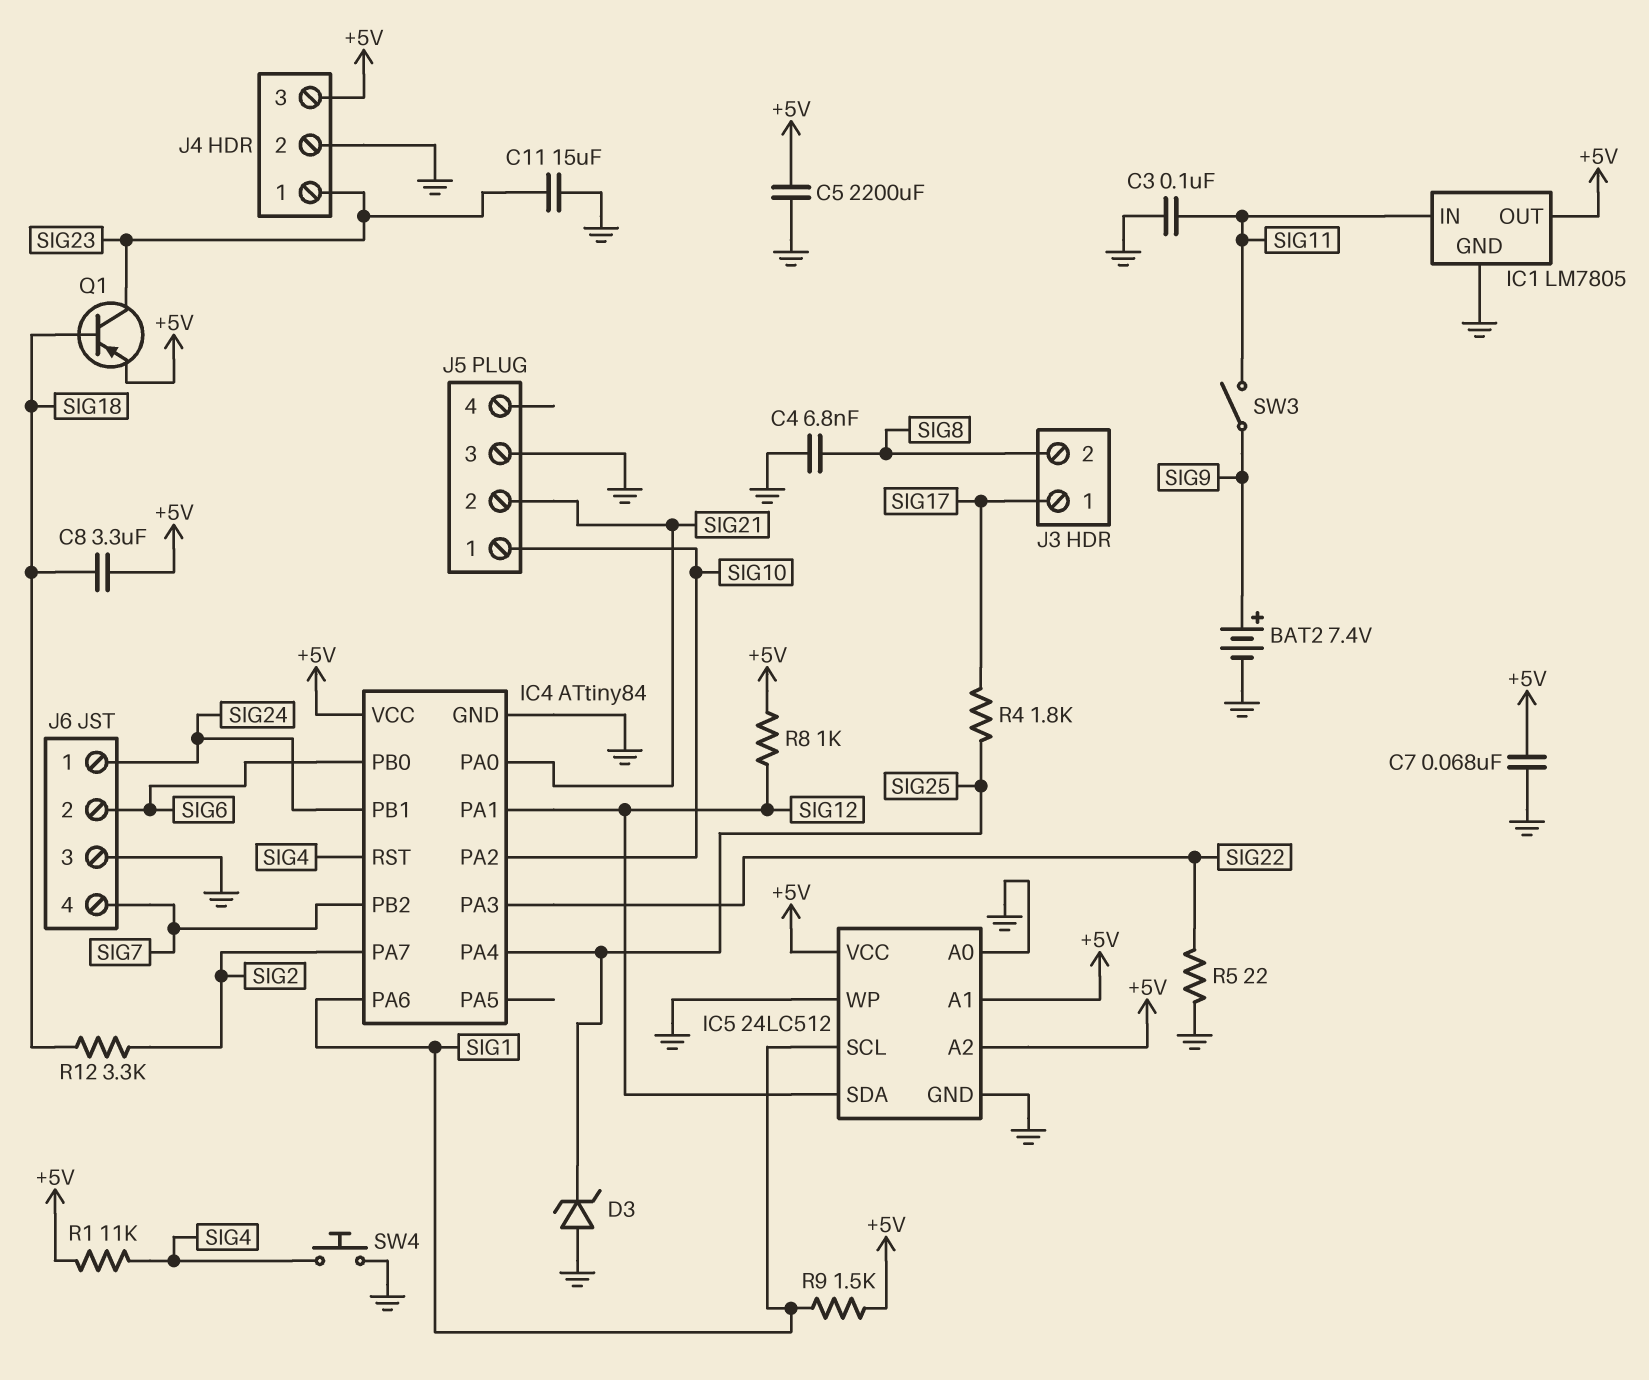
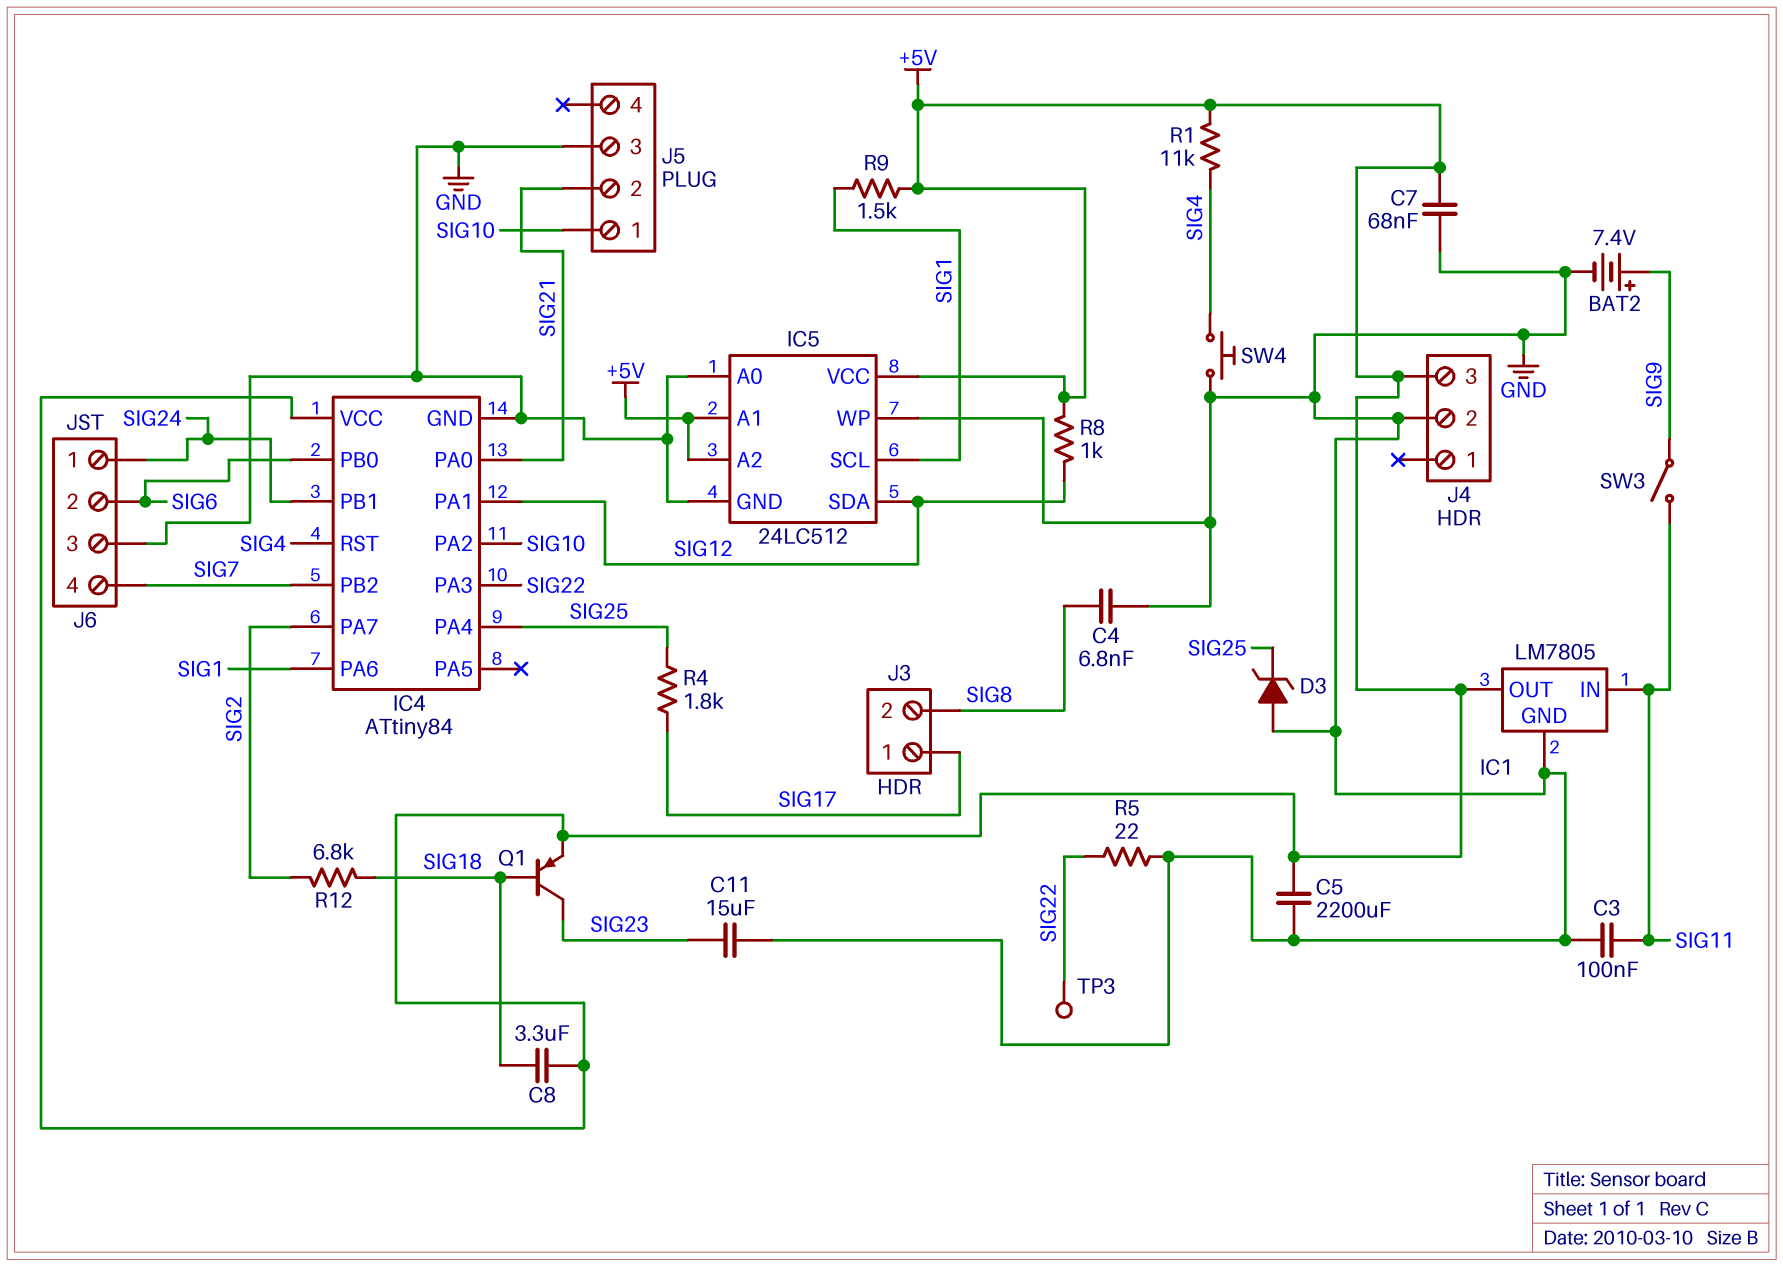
J4 pin 1: SIG23 -> none
R12: 3.3k (SIG2, SIG18) -> 6.8k (SIG2, SIG18)
TP3: none -> test point (SIG22)

